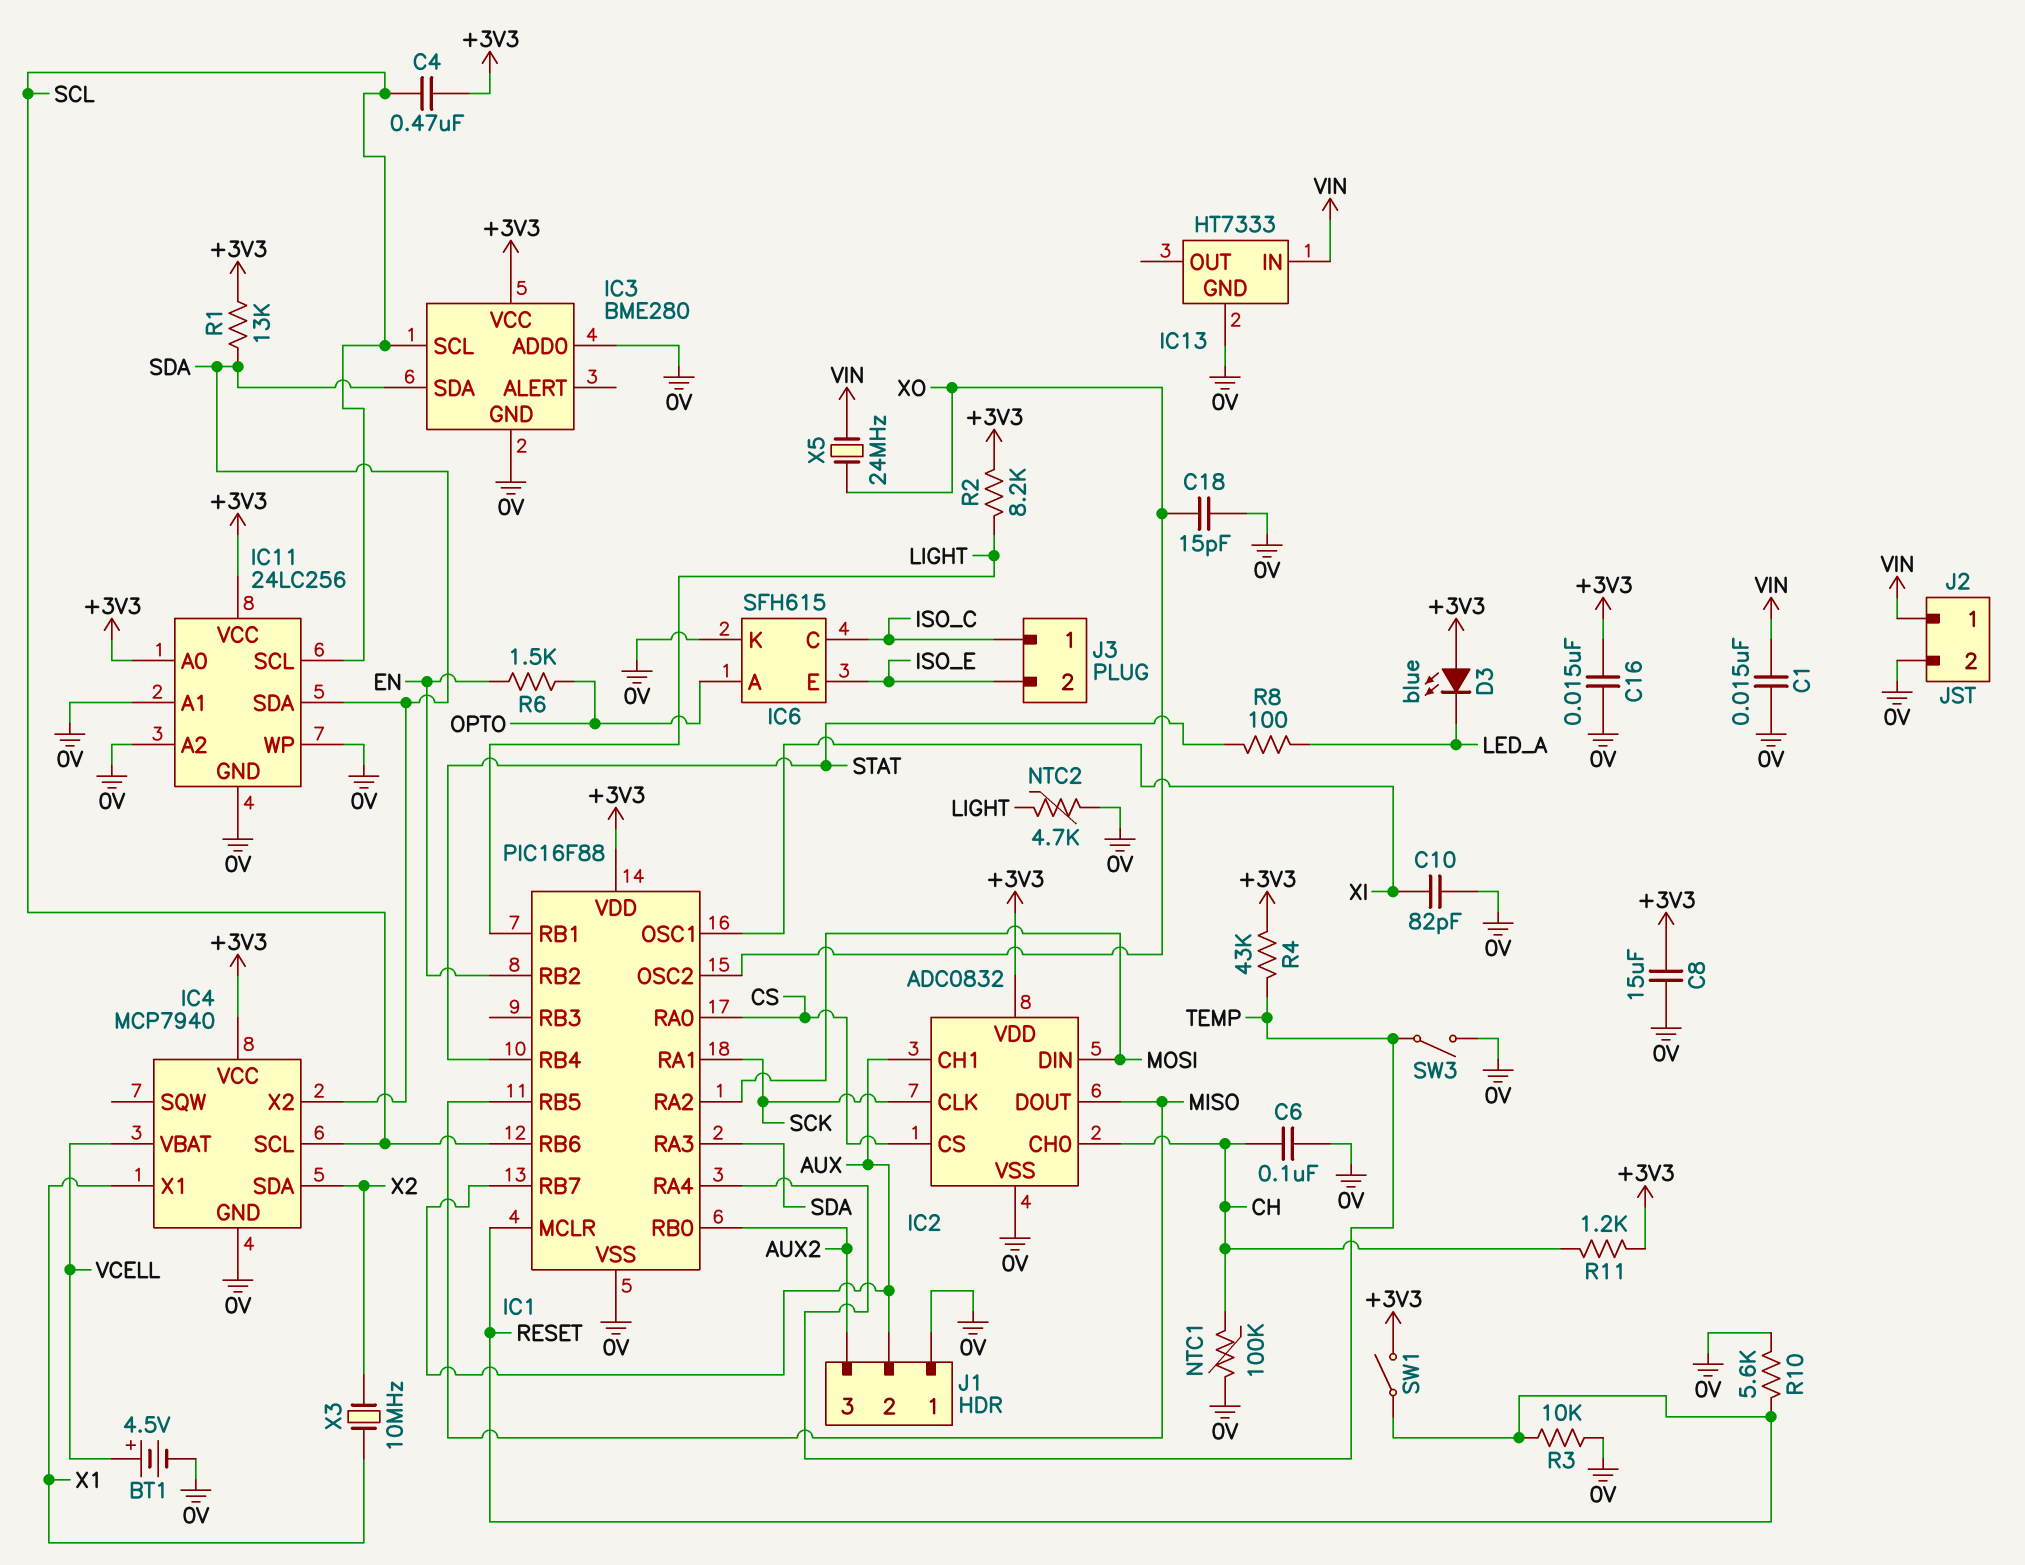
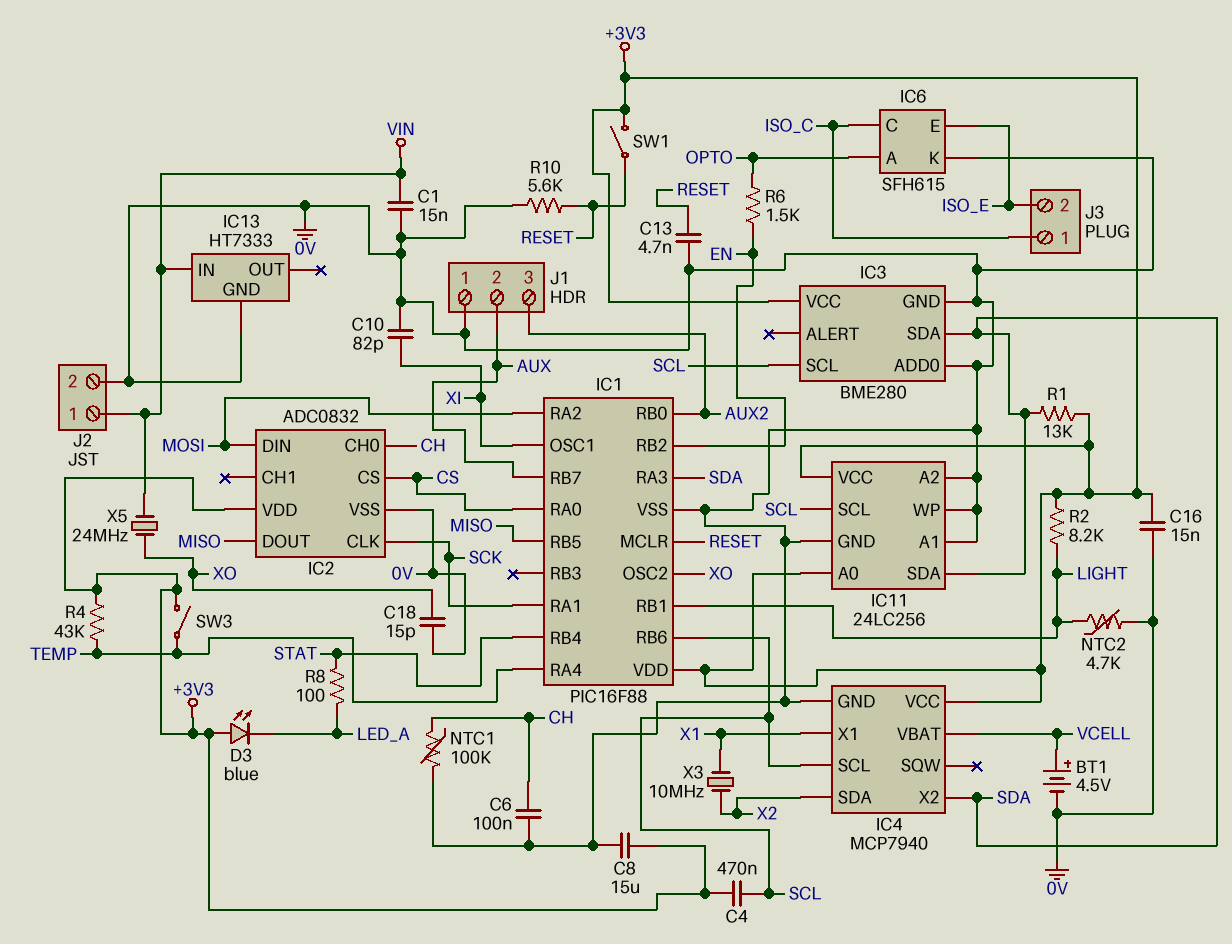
C13: none -> 4.7nF (0V, RESET)
IC2 pin CH1: AUX -> none
R3: 10k (0V, RESET) -> none
R11: 1.2k (+3V3, CH) -> none
SW3: switch (0V, TEMP) -> switch (+3V3, TEMP)

